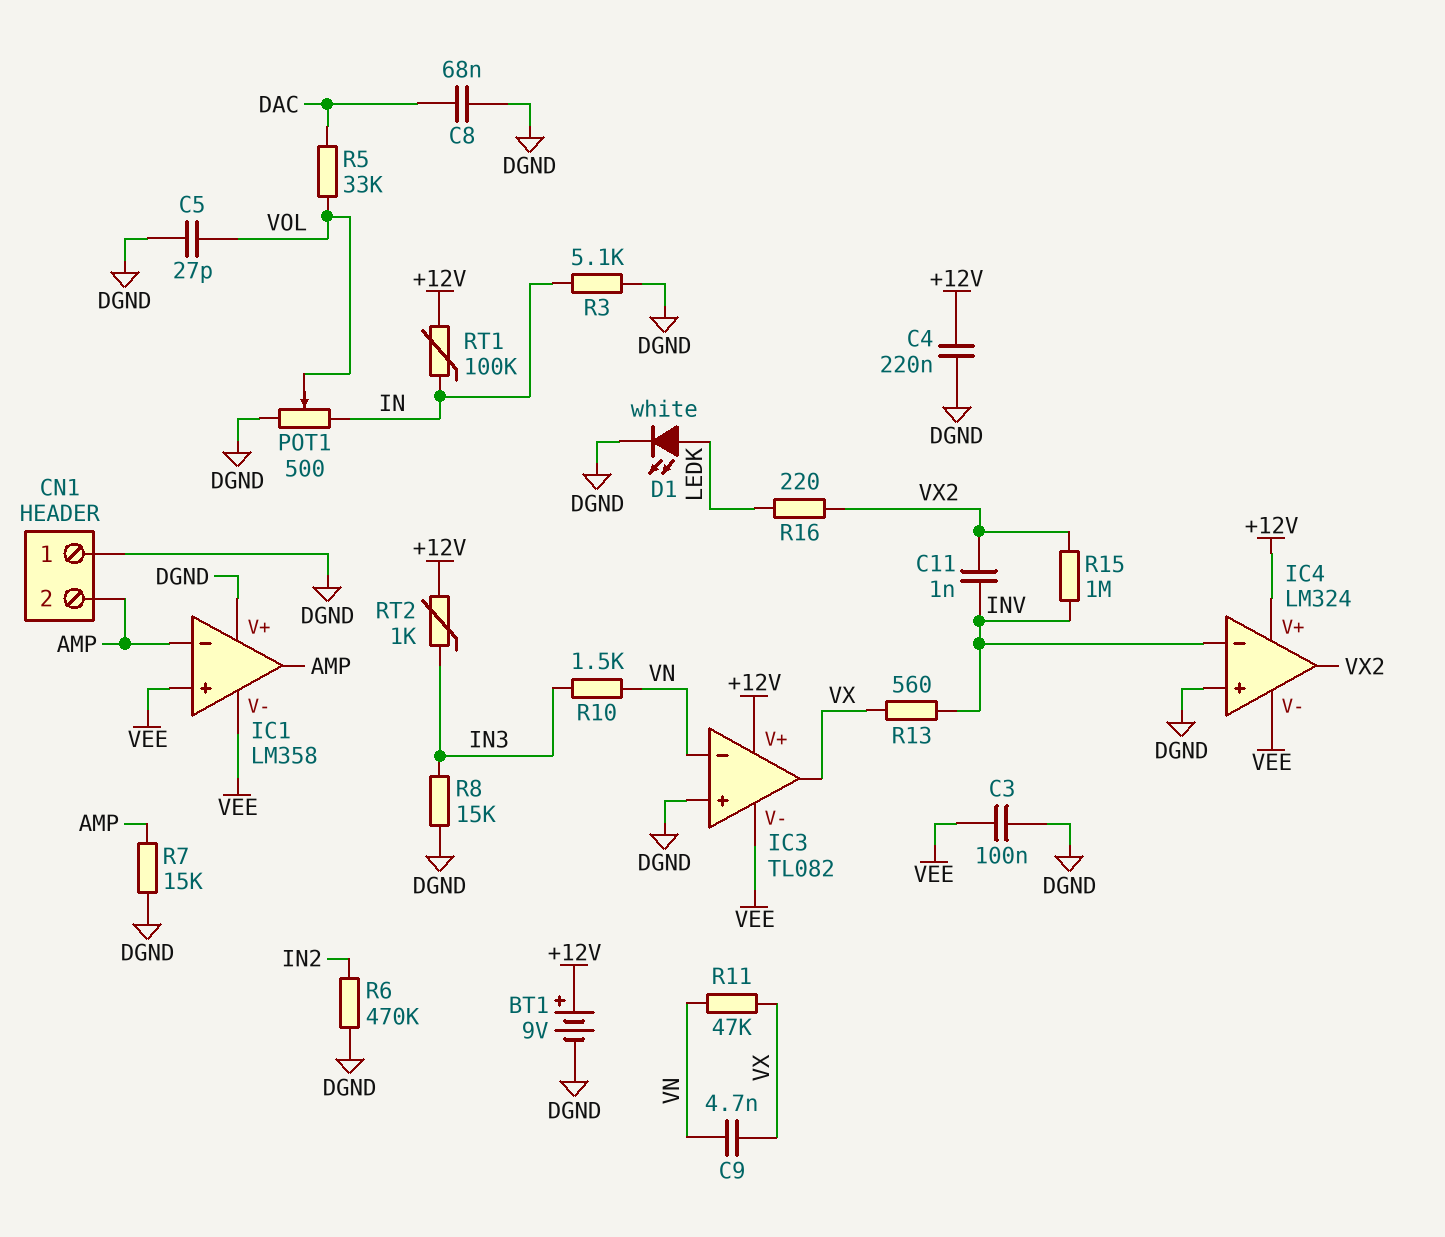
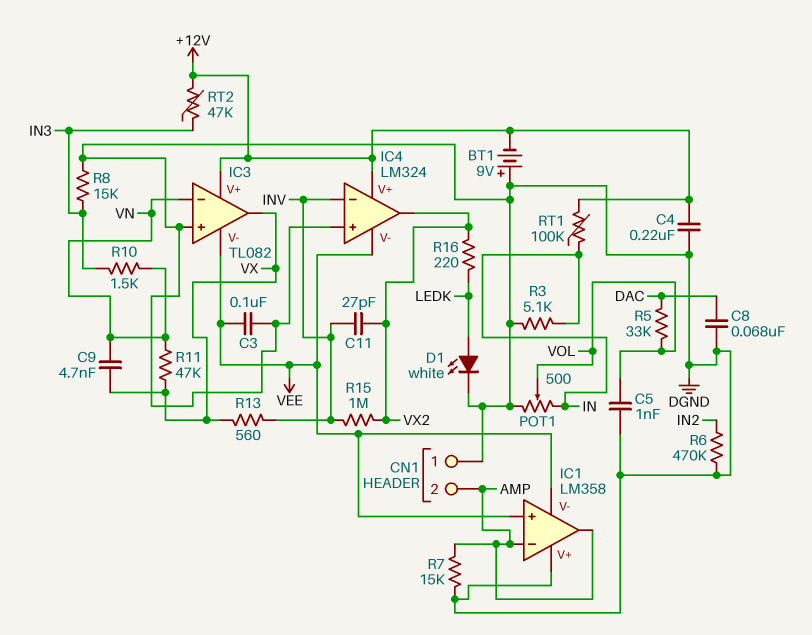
BT1: 9V (plus +12V, minus DGND) -> 9V (plus DGND, minus +12V)
C5: 27pF (DGND, VOL) -> 1nF (DGND, VOL)
C11: 1nF (INV, VX2) -> 27pF (INV, VX2)
RT2: 1k (+12V, IN3) -> 47k (+12V, IN3)

